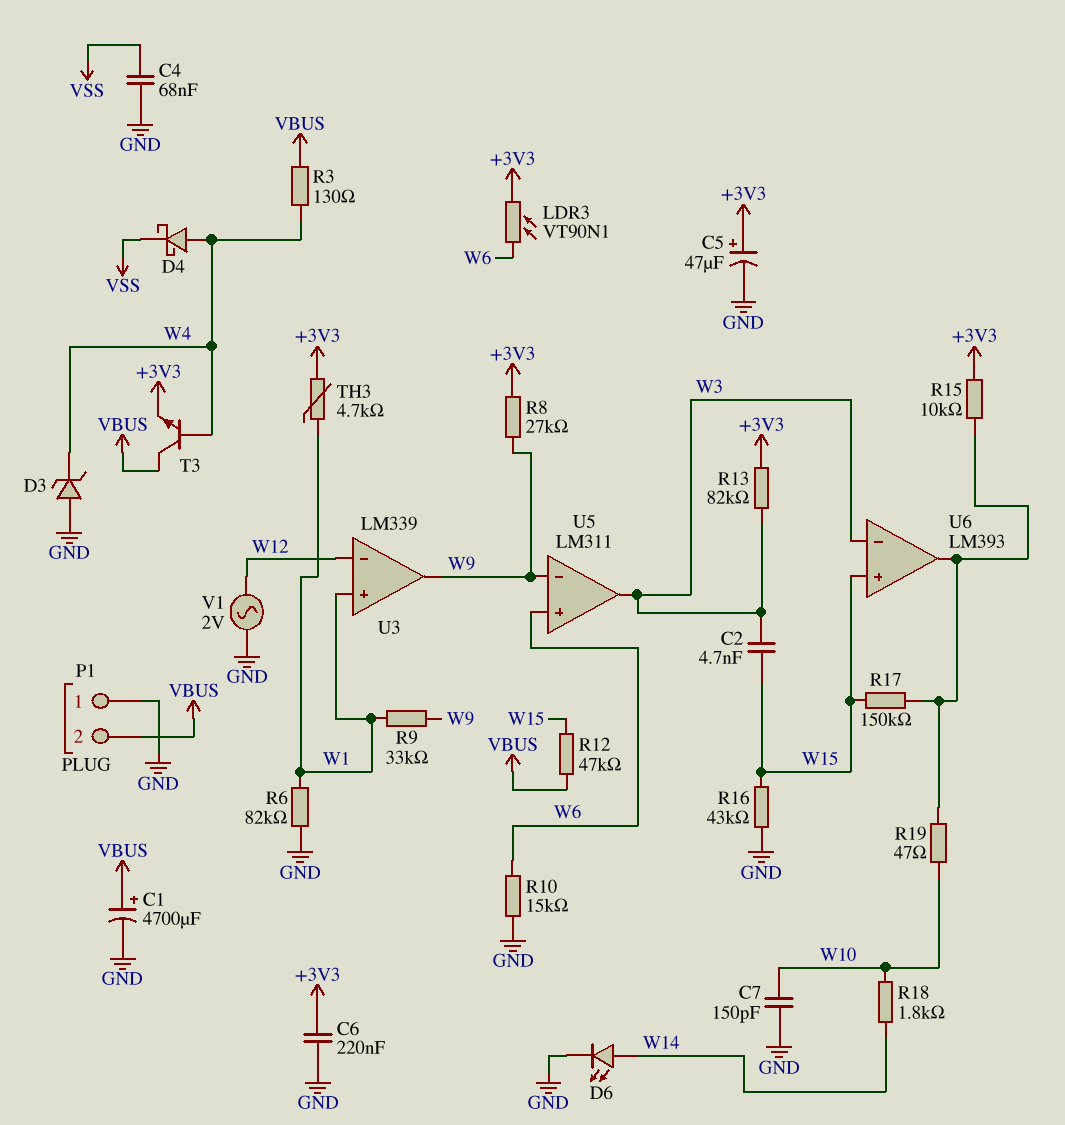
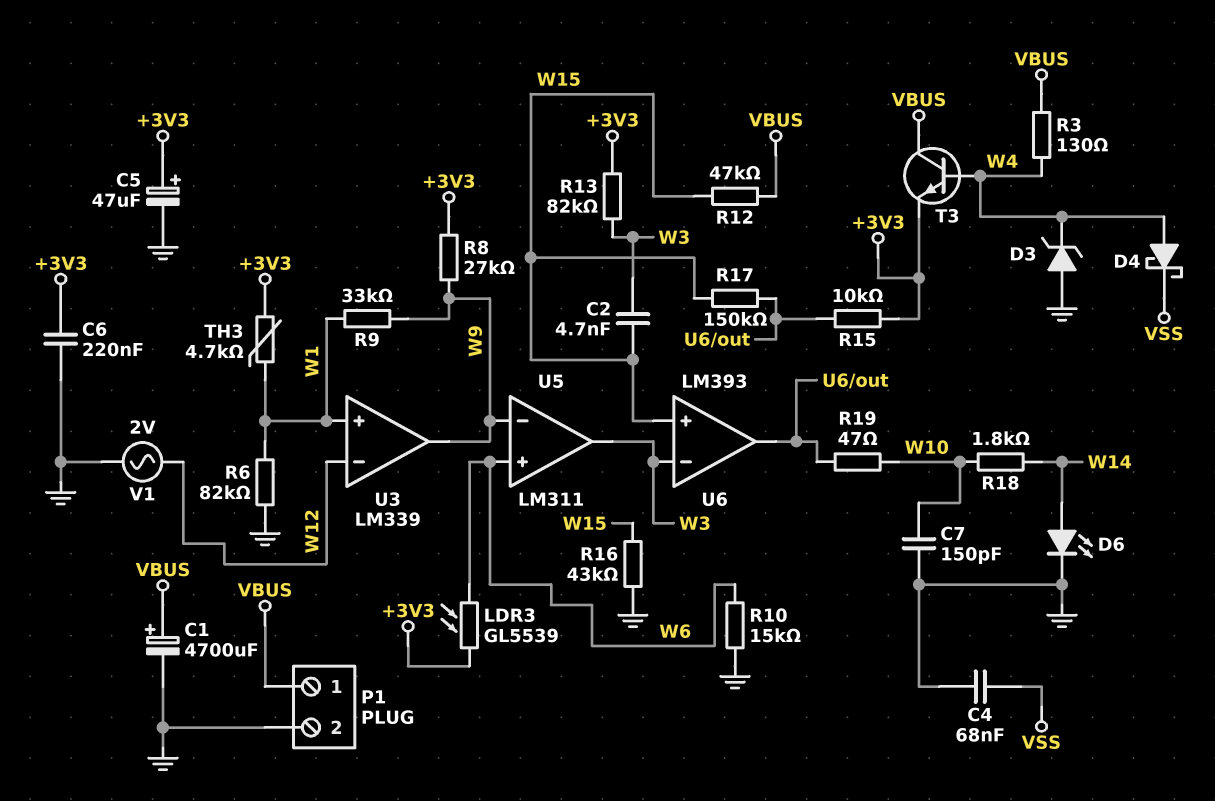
LDR3: VT90N1 (+3V3, W6) -> GL5539 (+3V3, W6)
P1 pin 1: GND -> VBUS
P1 pin 2: VBUS -> GND

